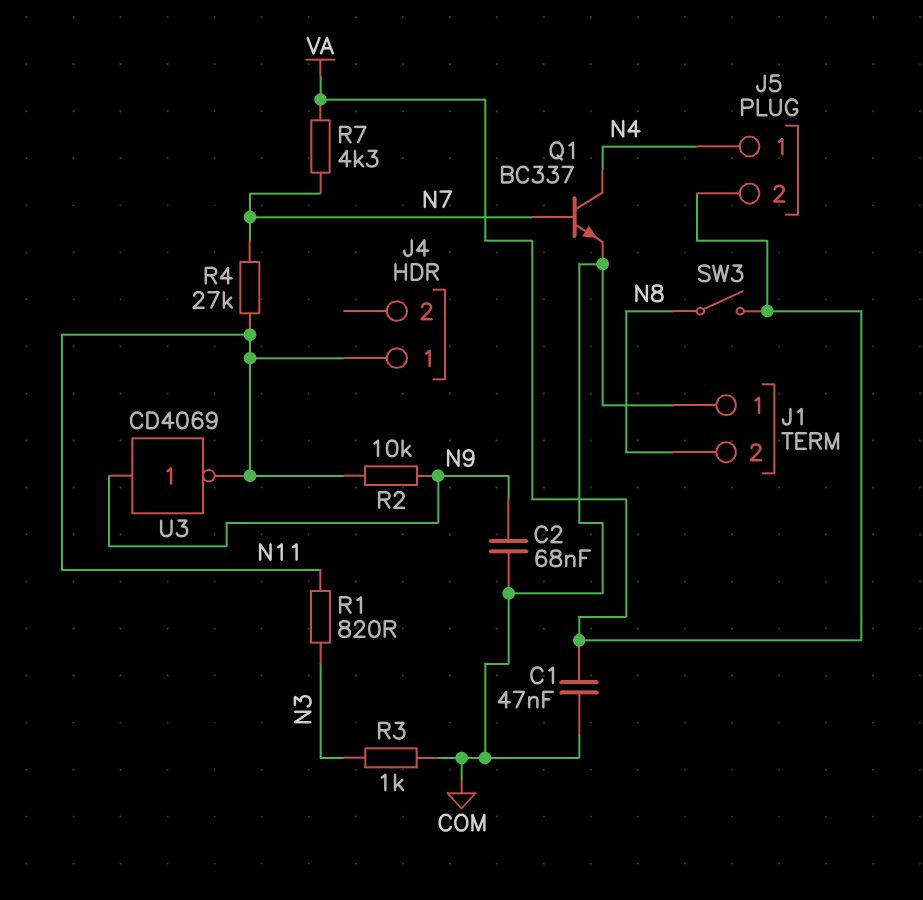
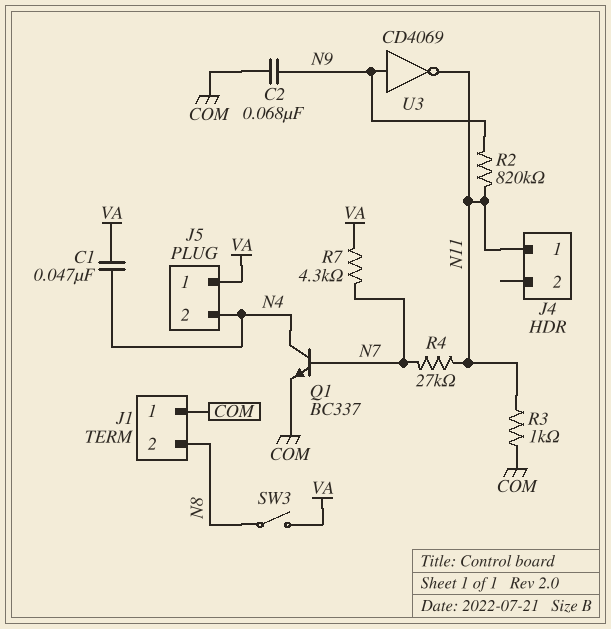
C1: 47nF (COM, VA) -> 47nF (N4, VA)
J5 pin 1: N4 -> VA
J5 pin 2: VA -> N4
R1: 820 (N3, N11) -> none
R2: 10k (N9, N11) -> 820k (N9, N11)
R3: 1k (COM, N3) -> 1k (COM, N11)

